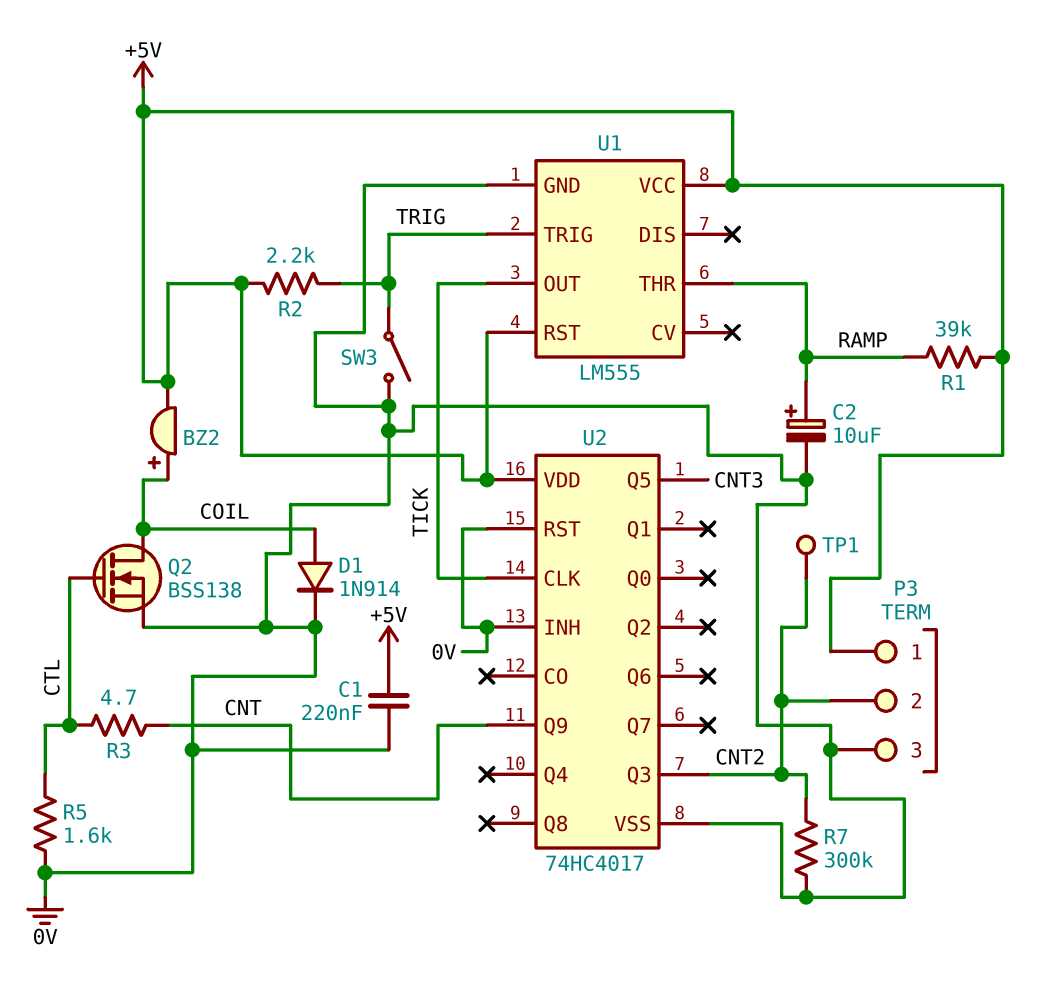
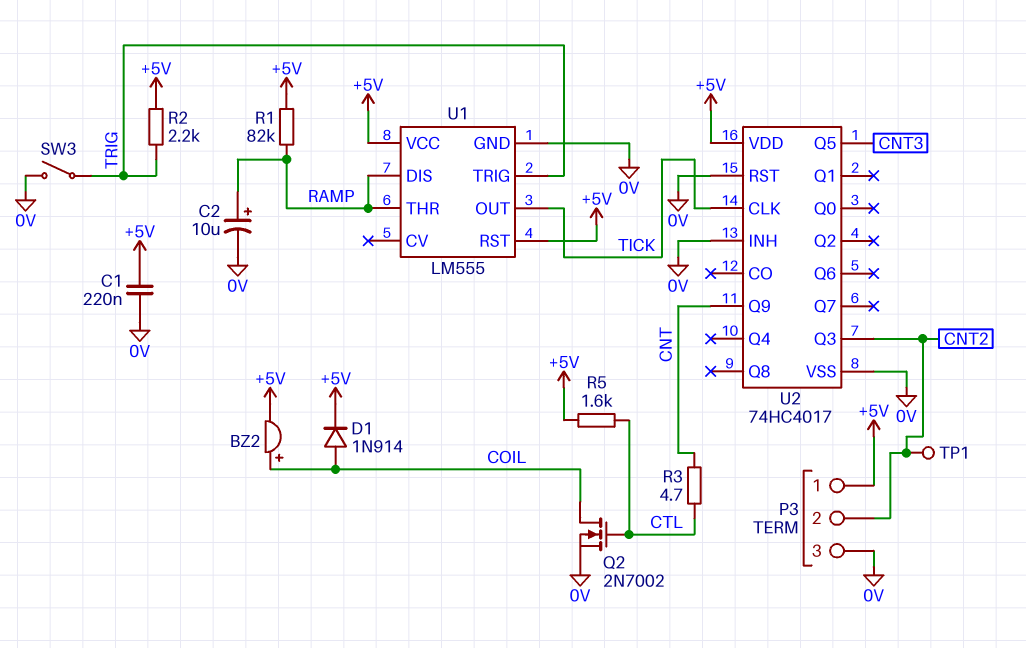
D1: diode 1N914 (A COIL, K 0V) -> diode 1N914 (A COIL, K +5V)
Q2: NMOS BSS138 (G CTL, D COIL, S 0V) -> NMOS 2N7002 (G CTL, D COIL, S 0V)
R1: 39k (+5V, RAMP) -> 82k (+5V, RAMP)
R5: 1.6k (0V, CTL) -> 1.6k (+5V, CTL)
R7: 300k (0V, CNT2) -> none
U1 pin DIS: none -> RAMP

